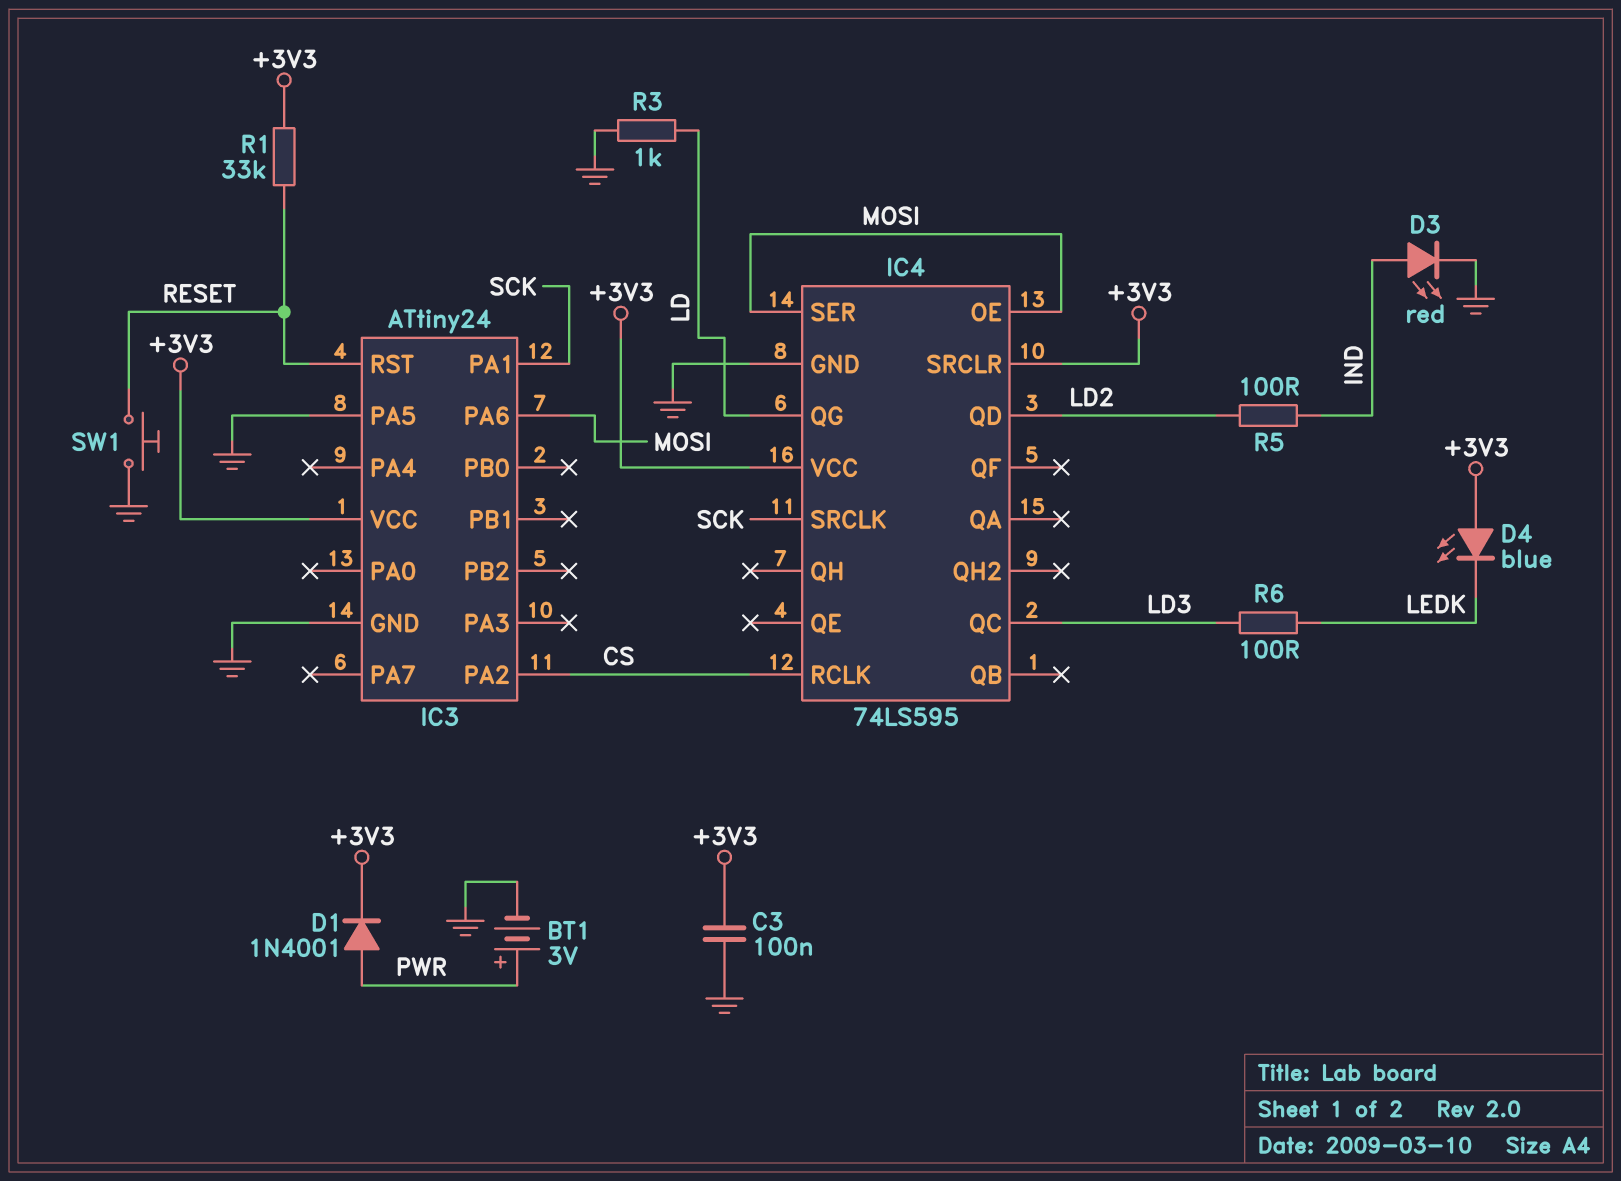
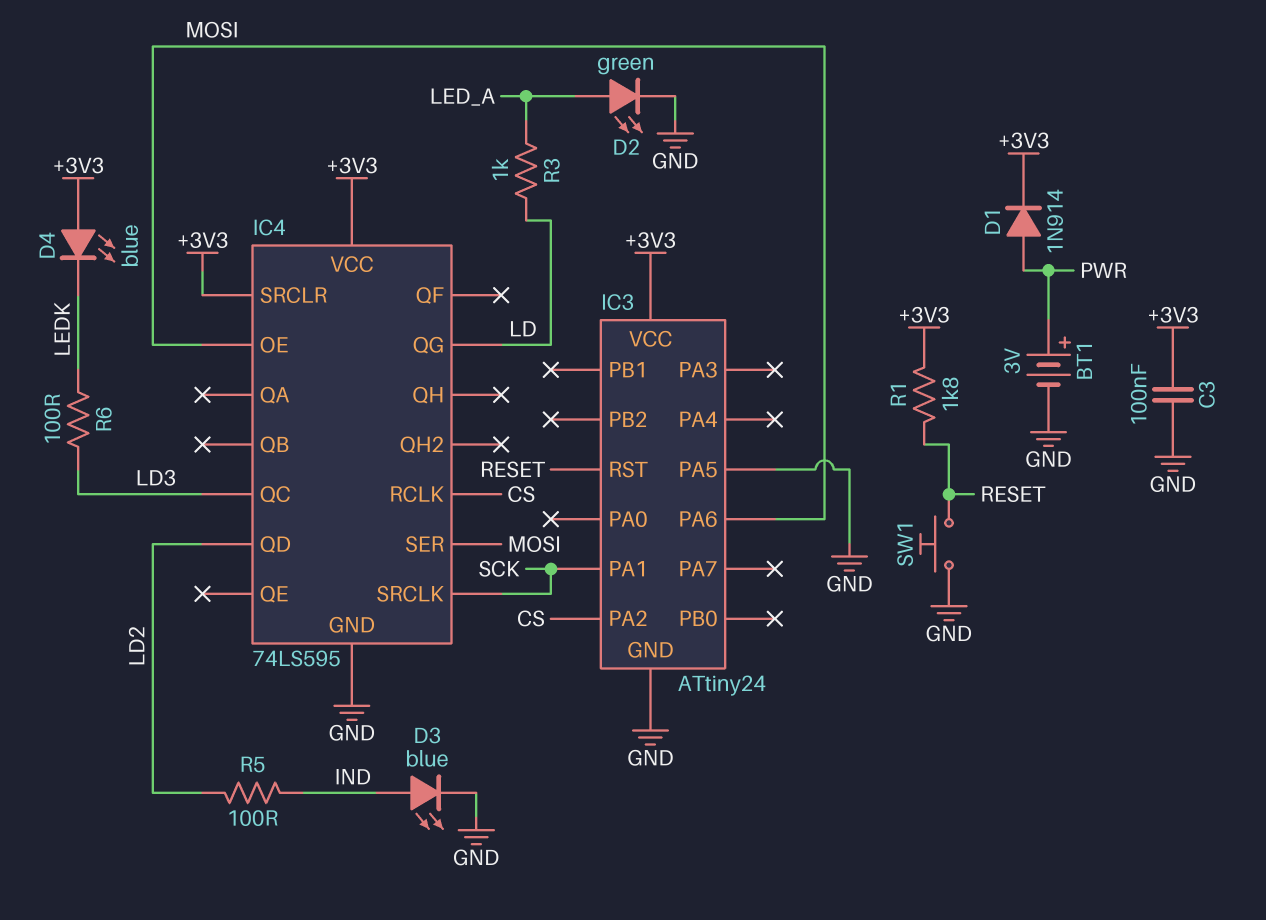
D1: diode 1N4001 (A PWR, K +3V3) -> diode 1N914 (A PWR, K +3V3)
D2: none -> LED green (A LED_A, K GND)
D3: LED red (A IND, K GND) -> LED blue (A IND, K GND)
R1: 33k (+3V3, RESET) -> 1.8k (+3V3, RESET)
R3: 1k (GND, LD) -> 1k (LD, LED_A)

